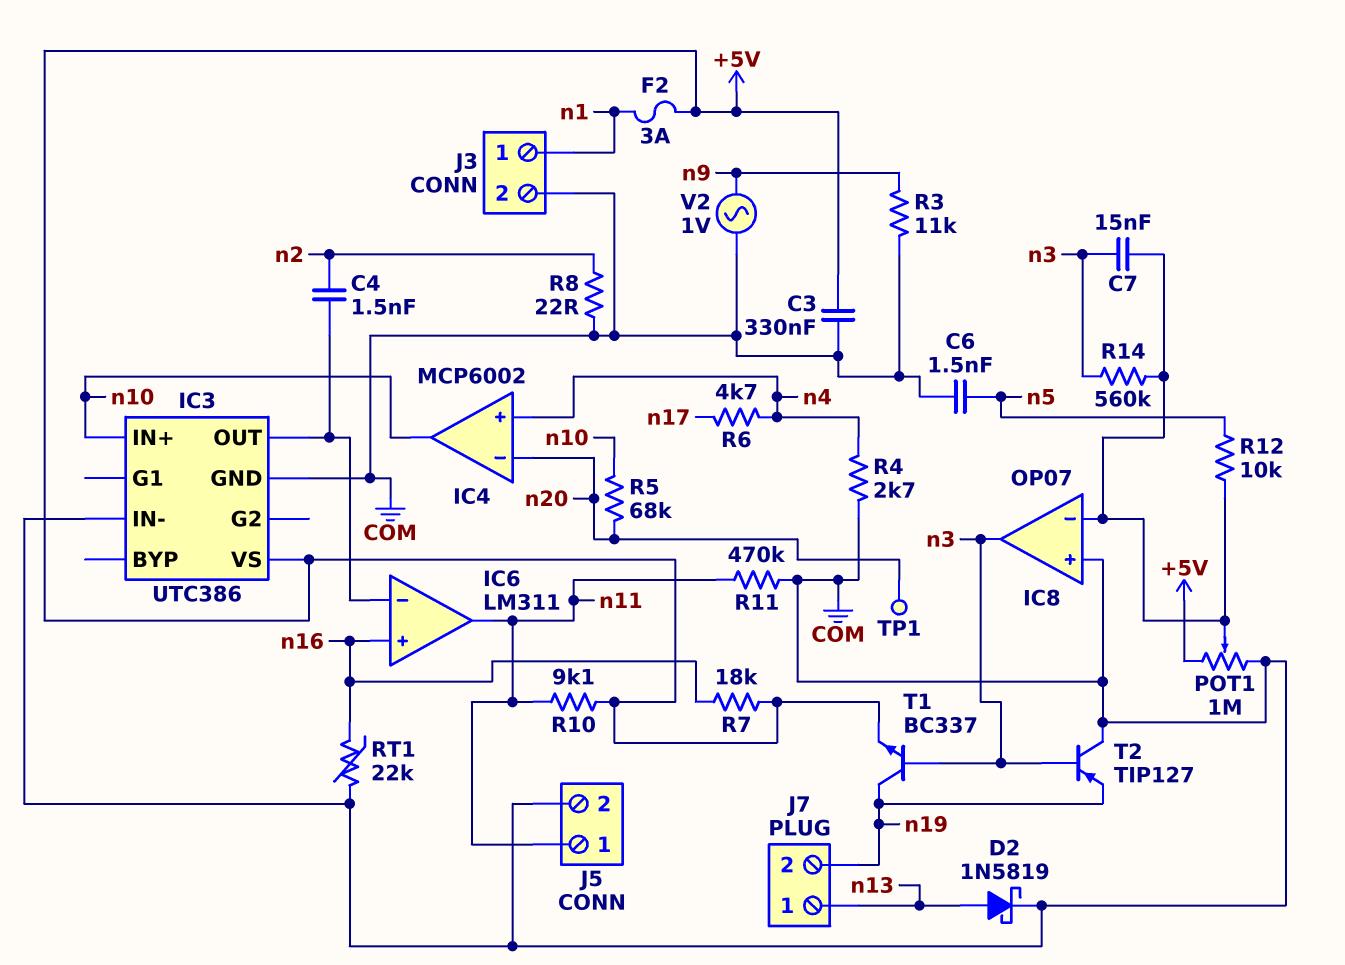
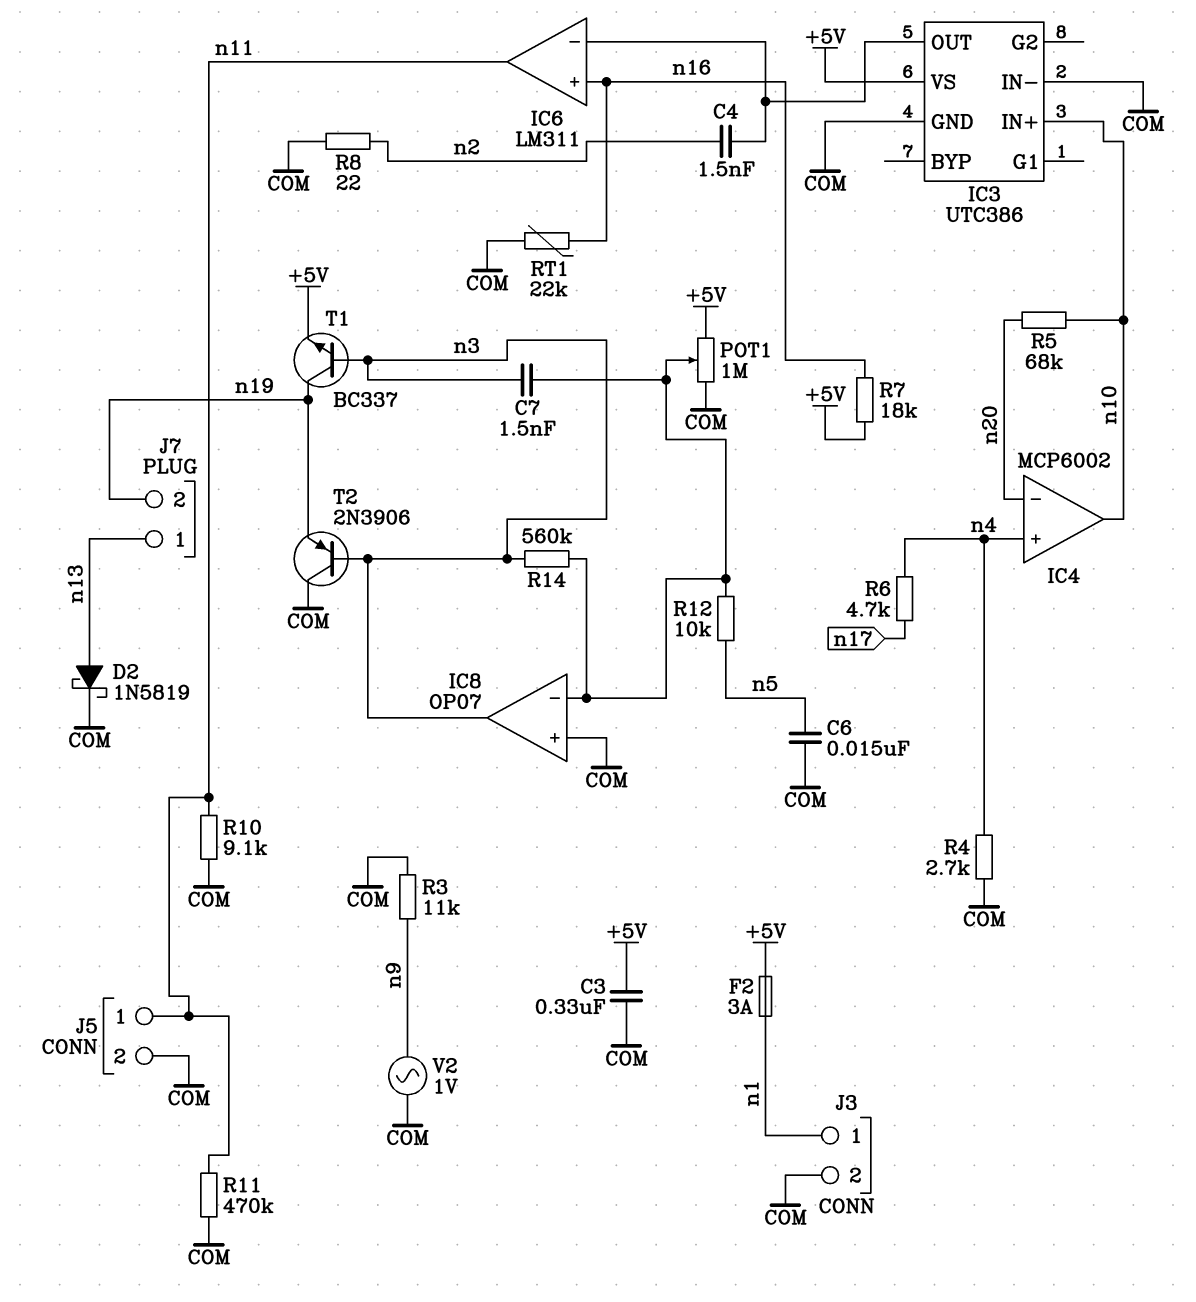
C6: 1.5nF (COM, n5) -> 15nF (COM, n5)
C7: 15nF (IC8/in-, n3) -> 1.5nF (IC8/in-, n3)
R10: 9.1k (+5V, n11) -> 9.1k (COM, n11)
T2: PNP TIP127 (B n3, C COM, E n19) -> PNP 2N3906 (B n3, C COM, E n19)
TP1: test point (n20) -> none

